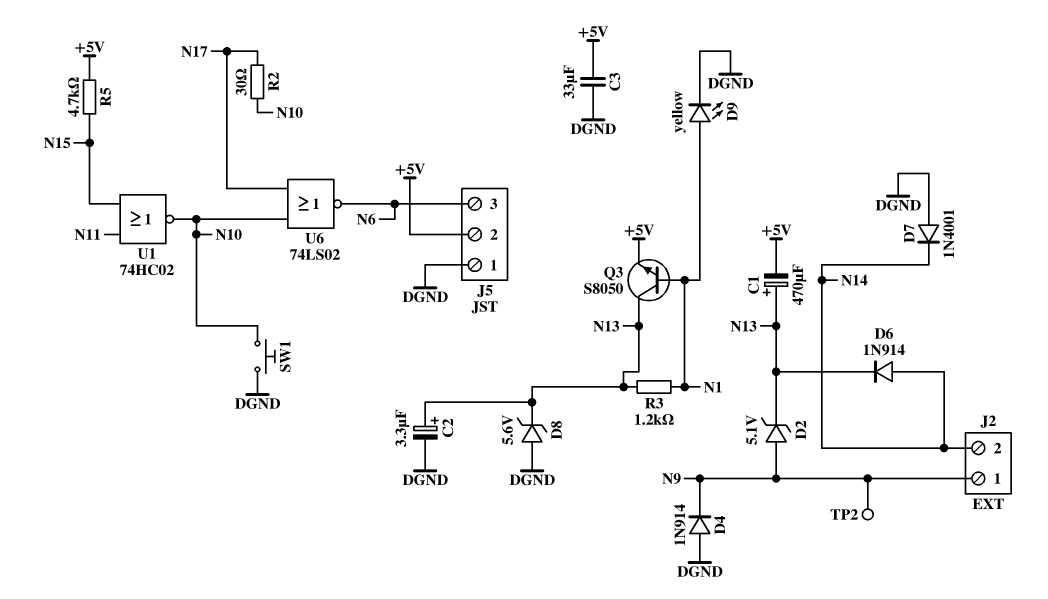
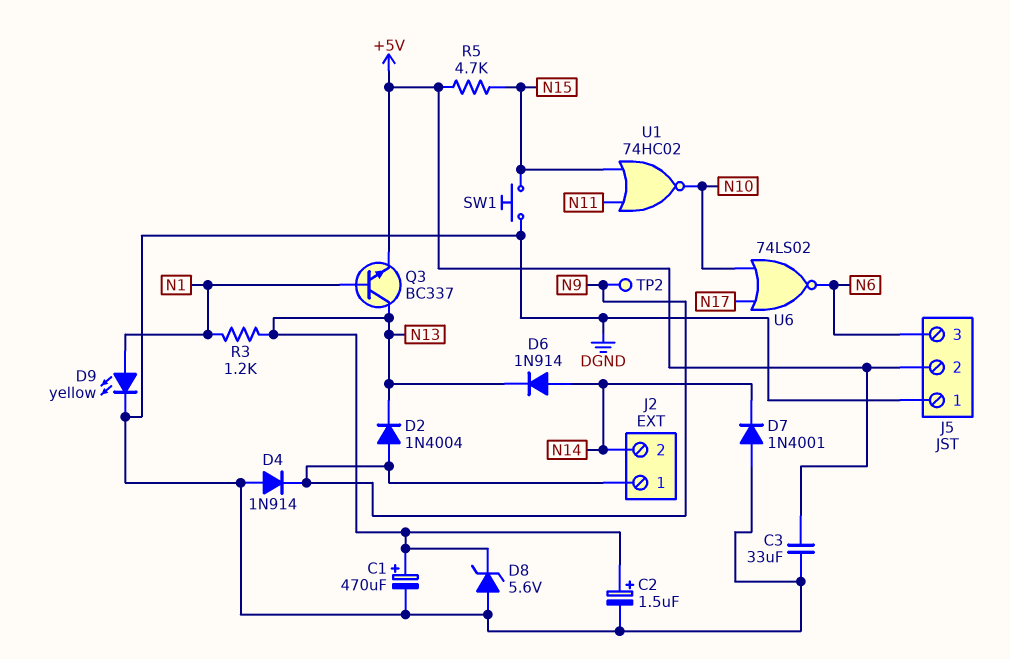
C1: 470uF (plus N13, minus +5V) -> 470uF (plus N13, minus DGND)
C2: 3.3uF (plus N13, minus DGND) -> 1.5uF (plus N13, minus DGND)
D2: zener 5.1V (A N9, K N13) -> diode 1N4004 (A N9, K N13)
Q3: NPN S8050 (B N1, C N13, E +5V) -> NPN BC337 (B N1, C N13, E +5V)
R2: 30 (N10, N17) -> none
SW1: button (DGND, N10) -> button (DGND, N15)

